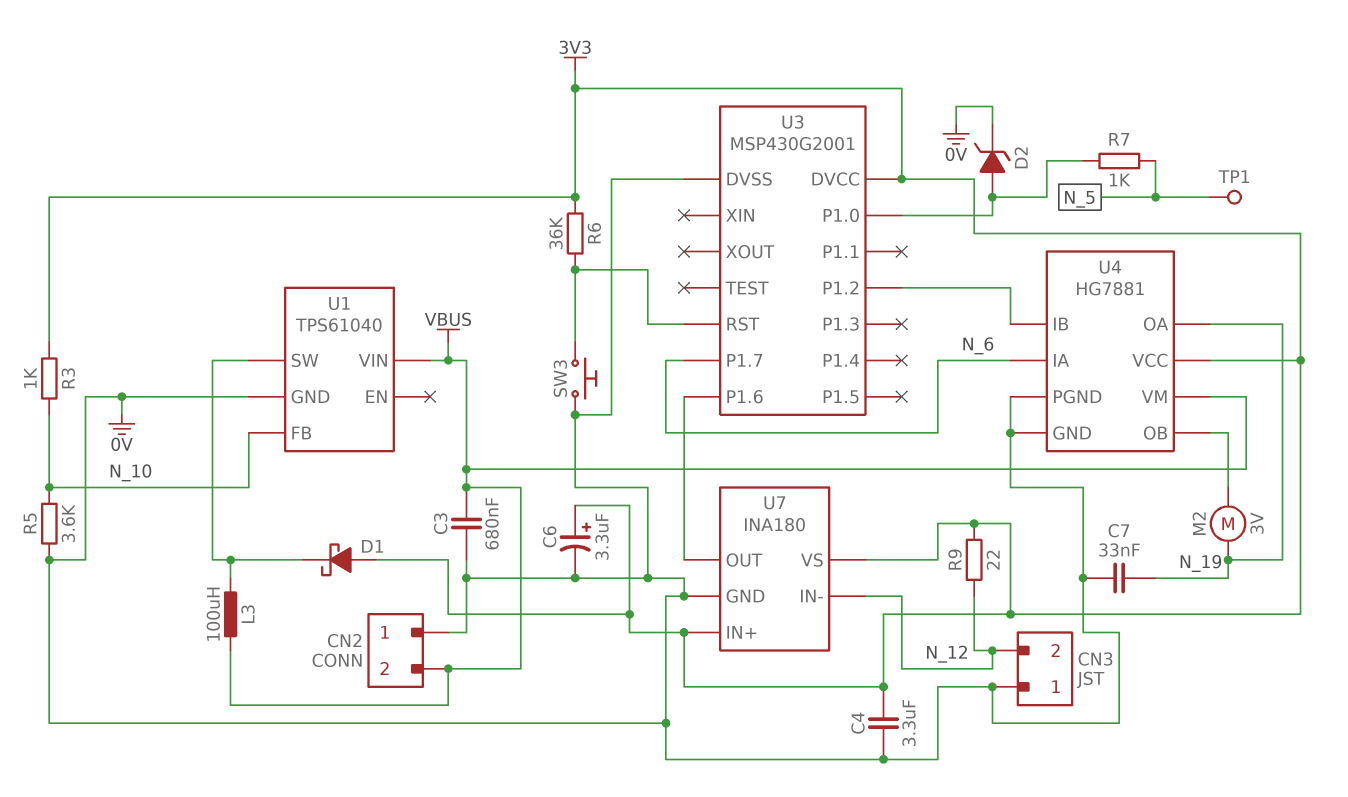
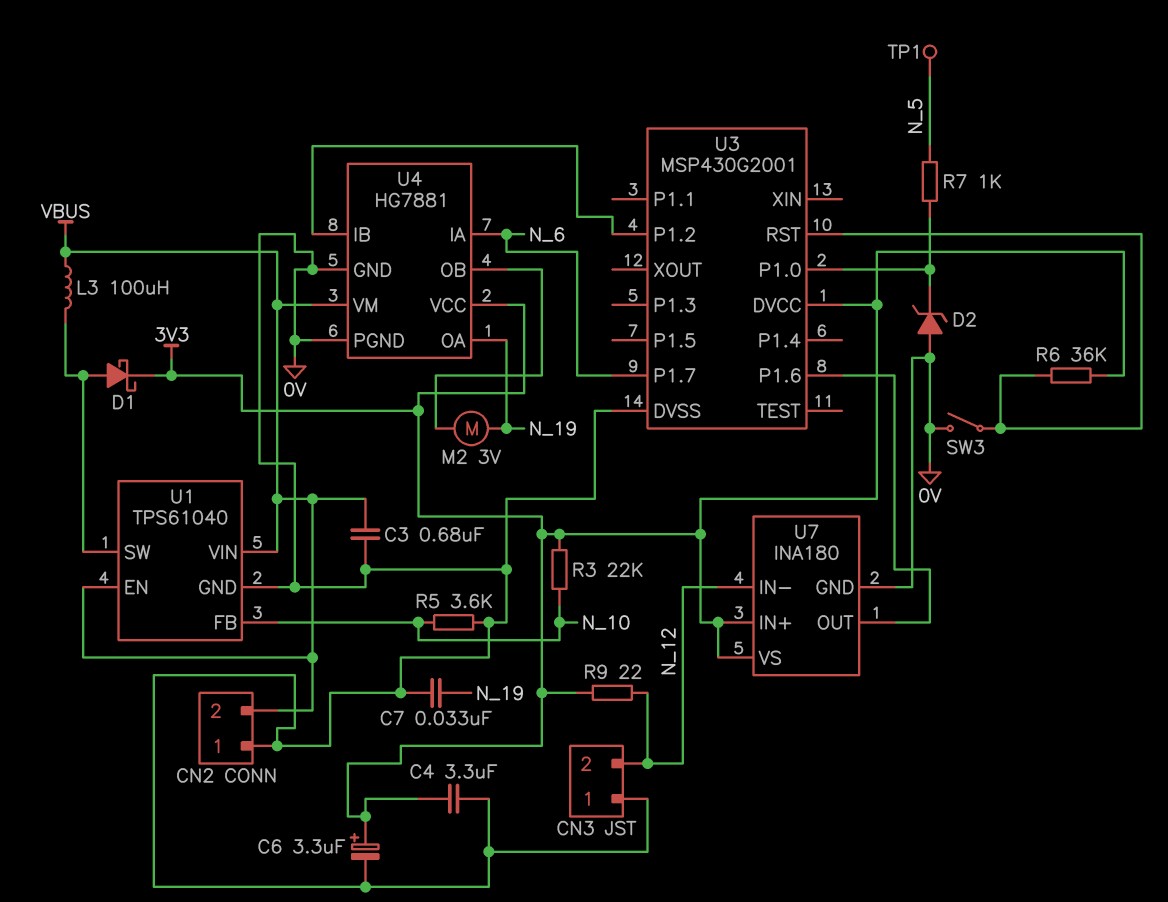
D1: schottky (A 3V3, K U1/SW) -> schottky (A U1/SW, K 3V3)
D2: zener (A U3/P1.0, K 0V) -> zener (A 0V, K U3/P1.0)
R3: 1k (3V3, N_10) -> 22k (3V3, N_10)
SW3: button (0V, U3/RST) -> switch (0V, U3/RST)
U1 pin EN: none -> VBUS

